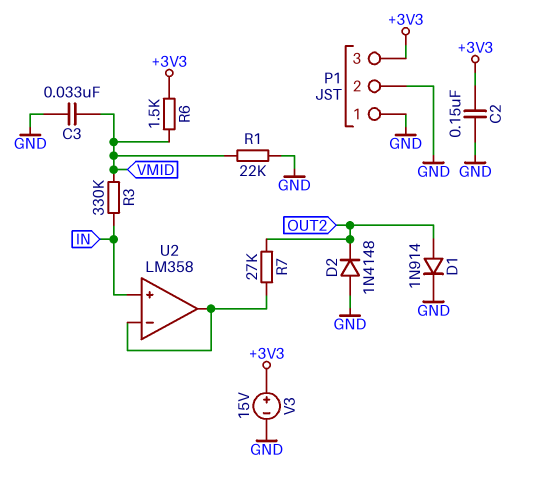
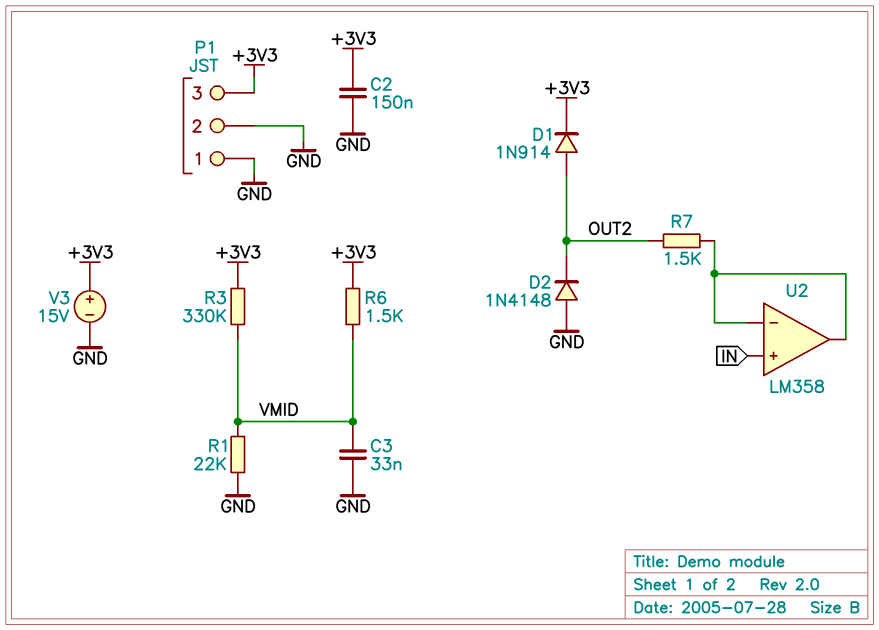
D1: diode 1N914 (A OUT2, K GND) -> diode 1N914 (A OUT2, K +3V3)
R3: 330k (IN, VMID) -> 330k (+3V3, VMID)
R7: 27k (OUT2, U2/in-) -> 1.5k (OUT2, U2/in-)

